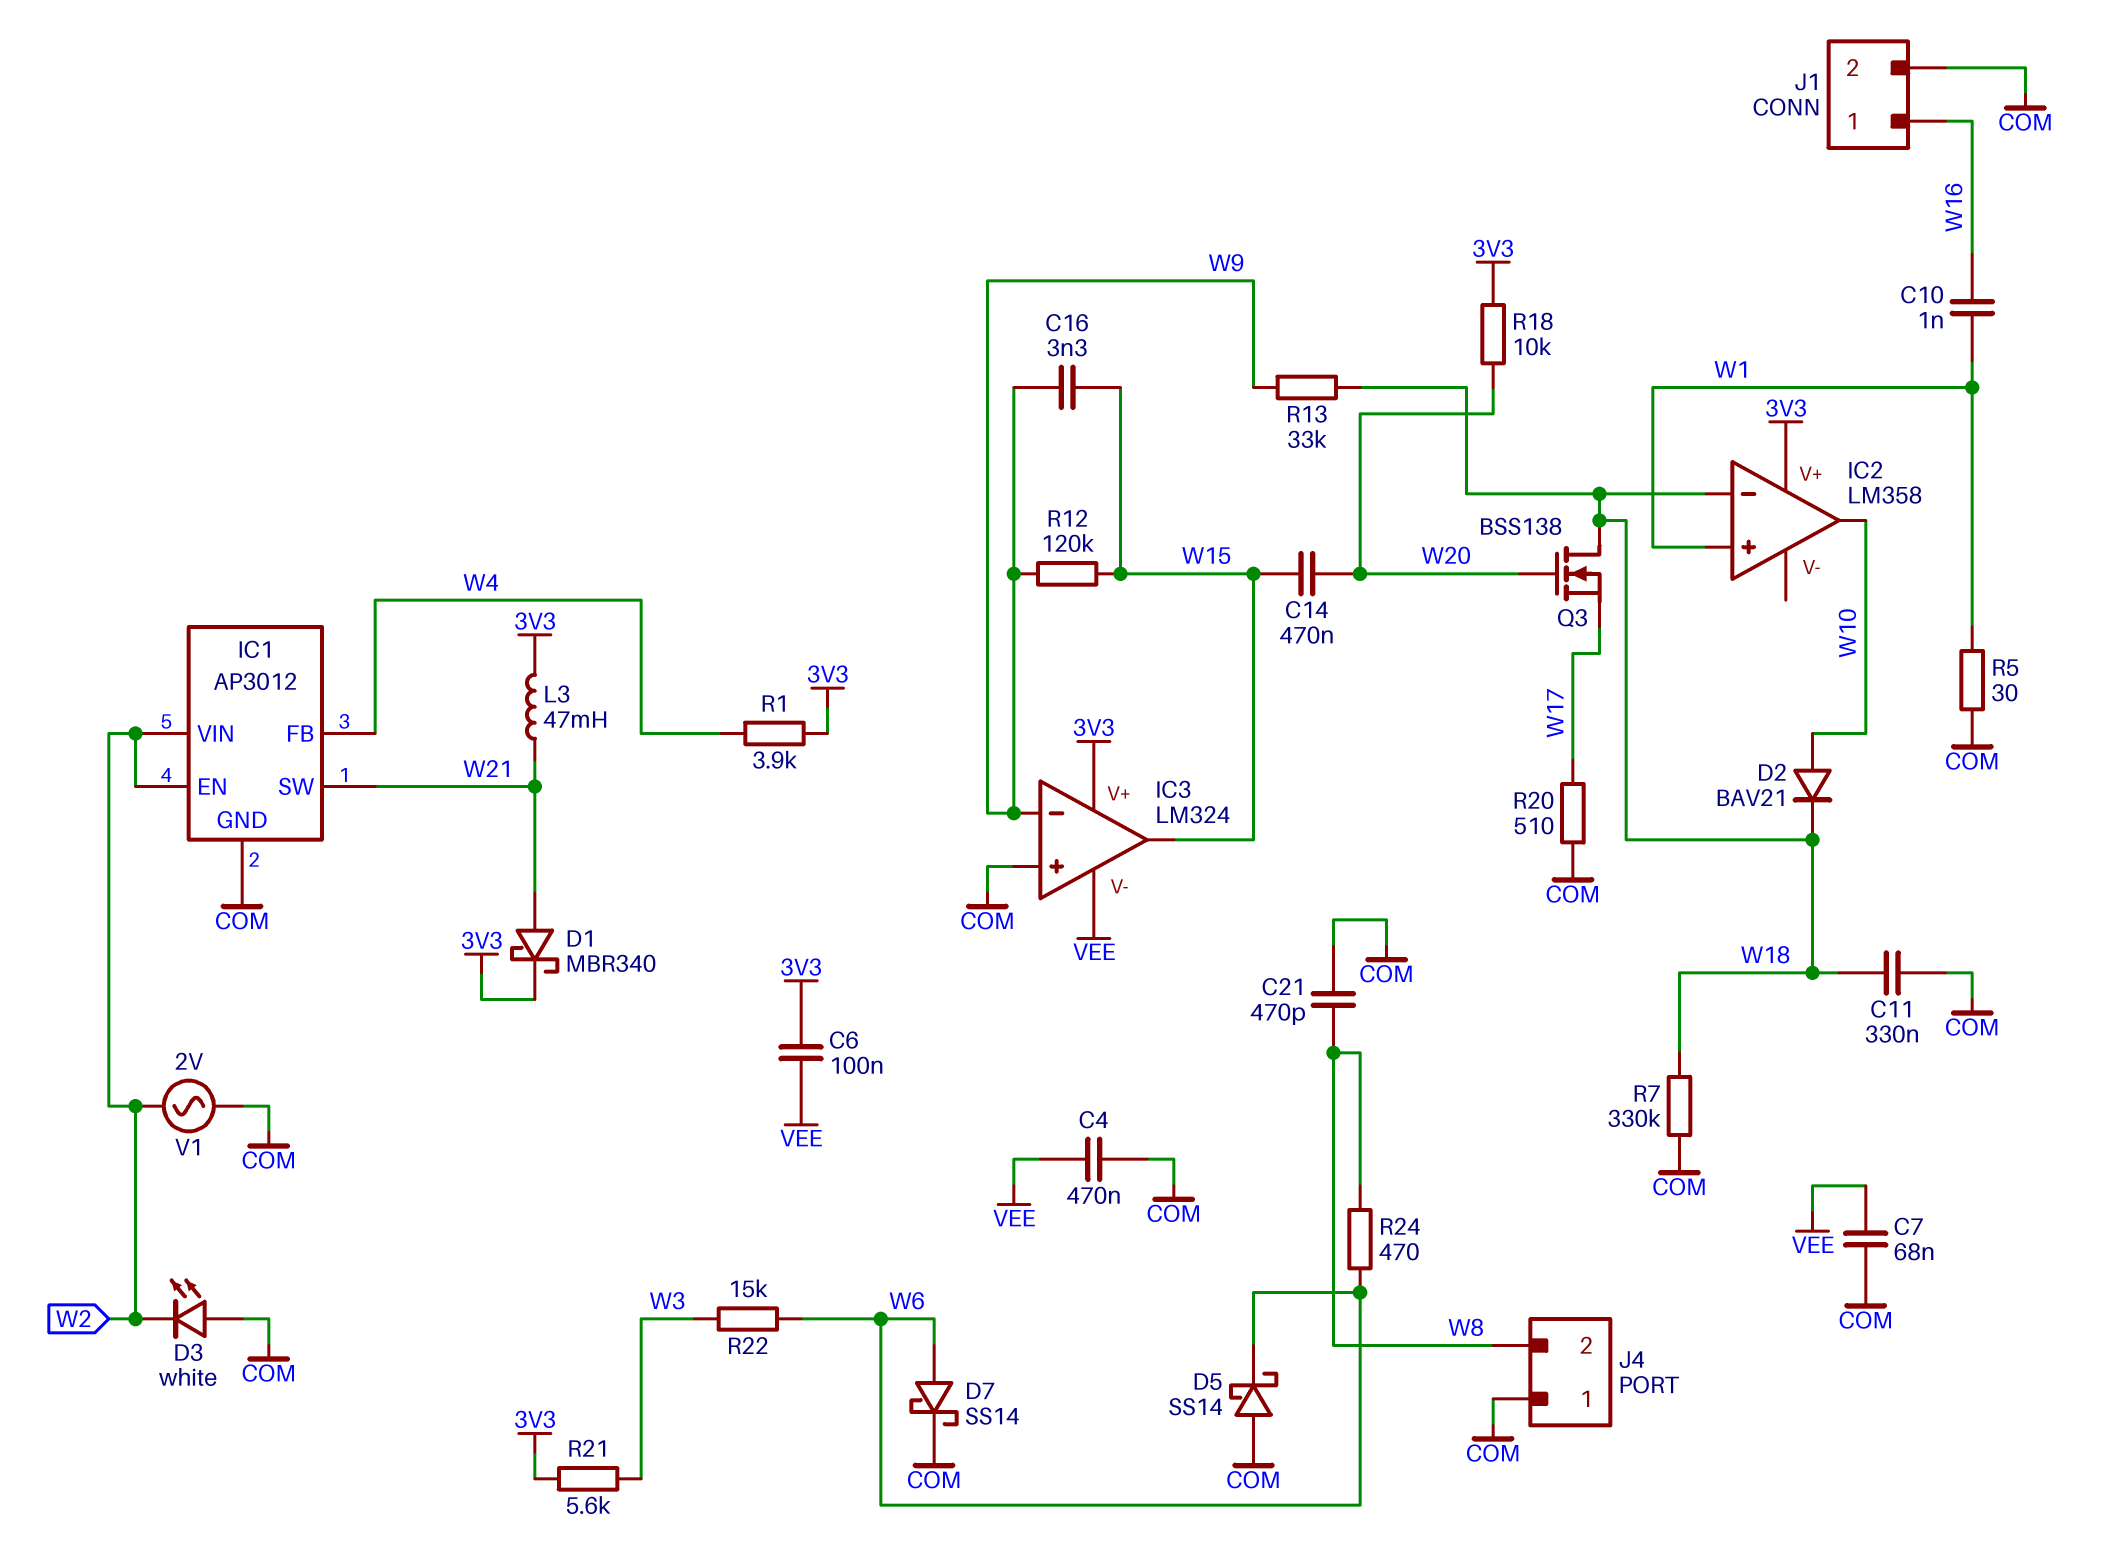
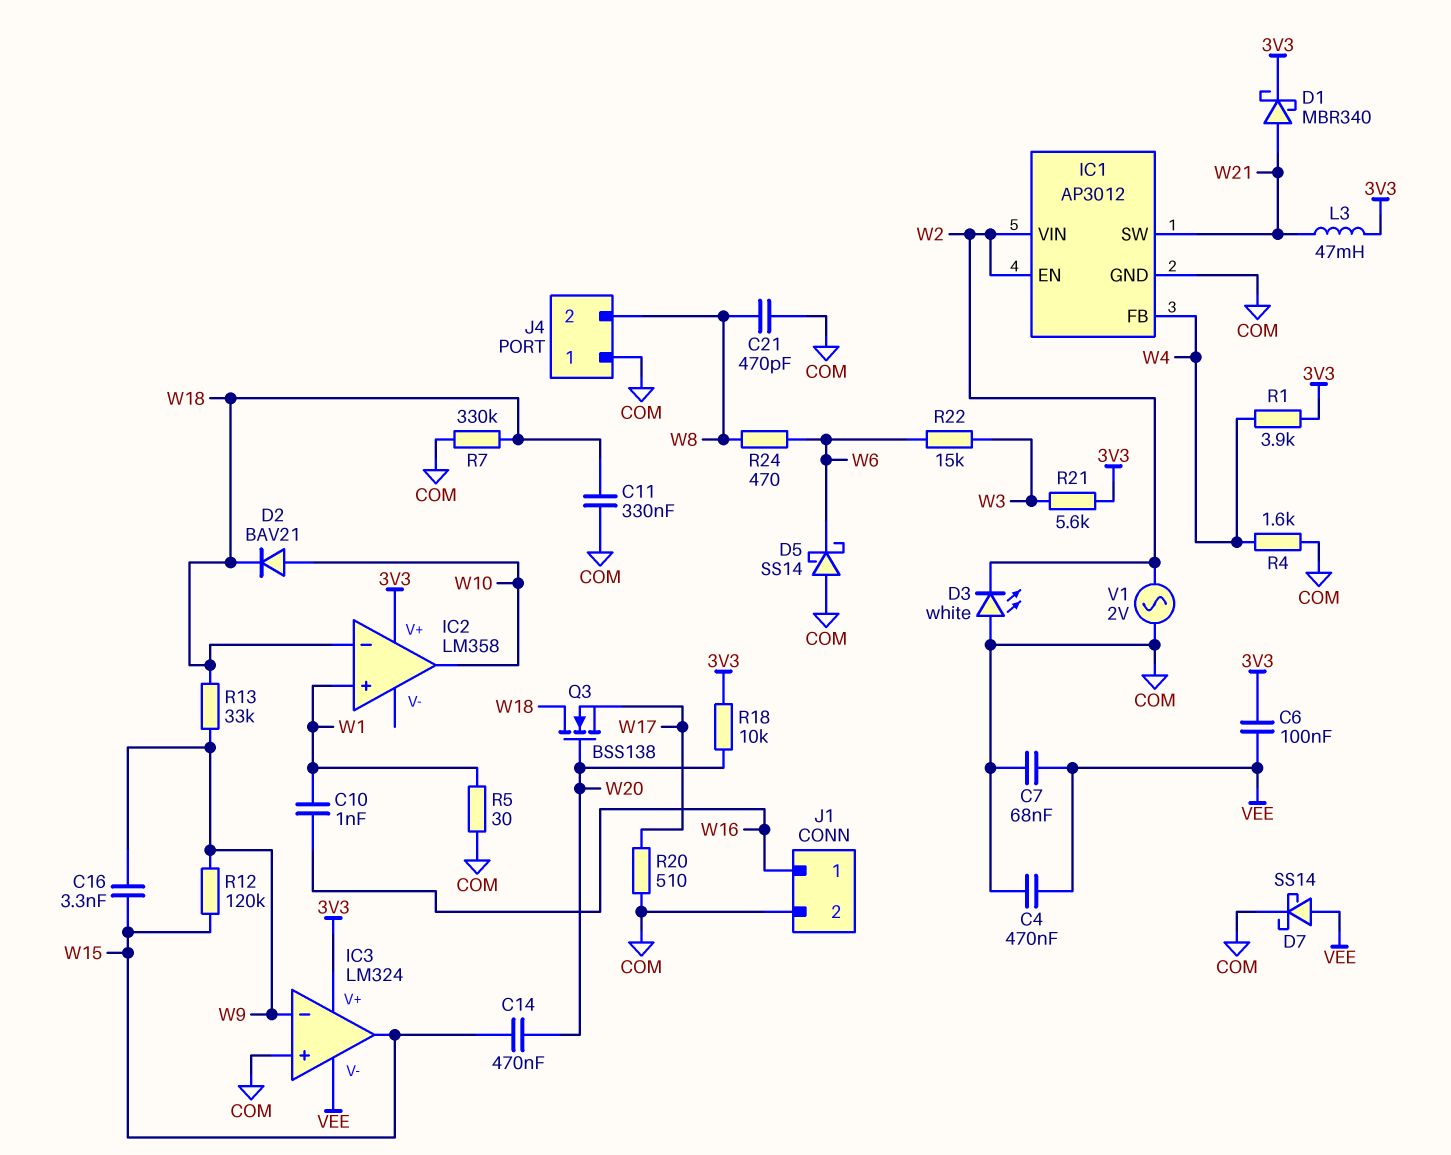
D7: schottky SS14 (A W6, K COM) -> schottky SS14 (A VEE, K COM)
R4: none -> 1.6k (COM, W4)

